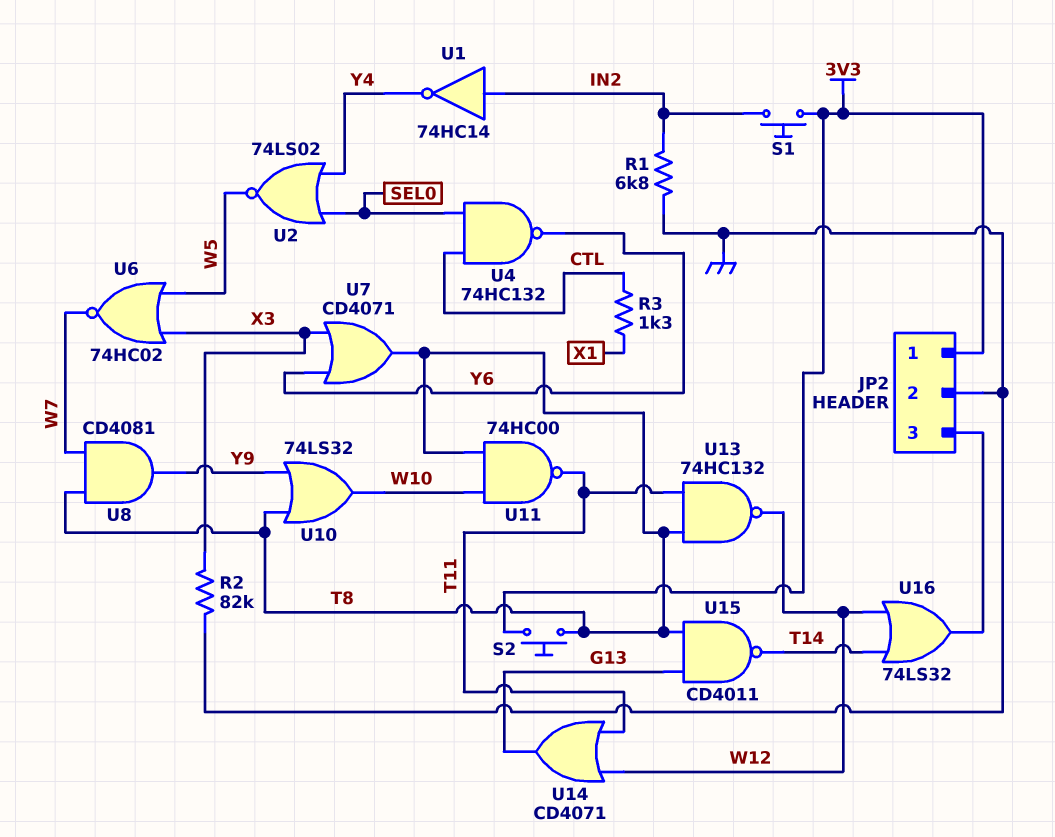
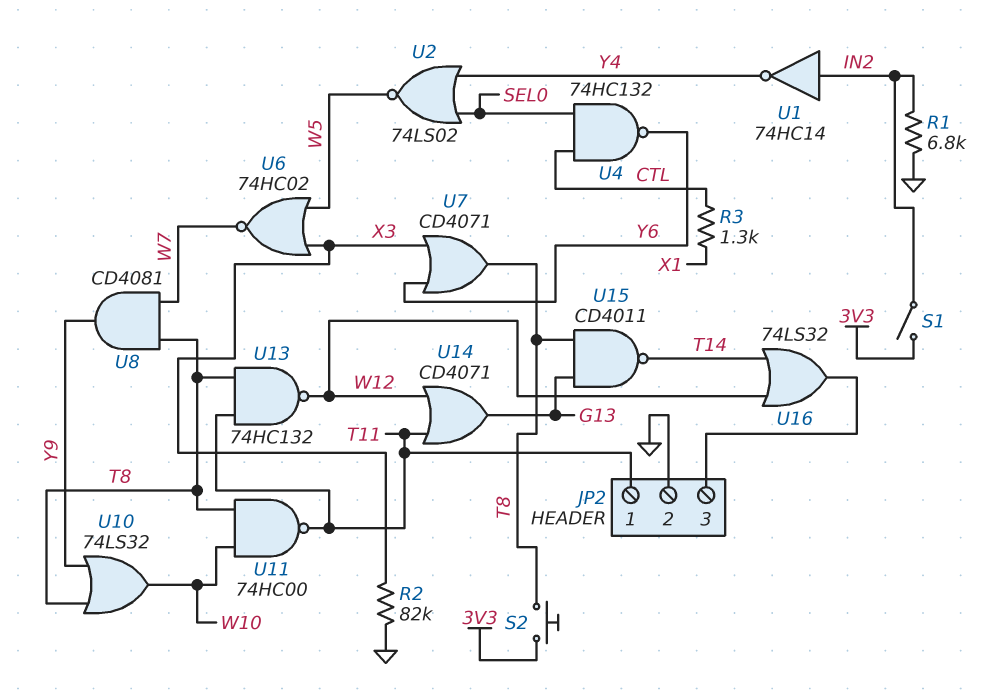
JP2 pin 1: 3V3 -> T11
S1: button (3V3, IN2) -> switch (3V3, IN2)

